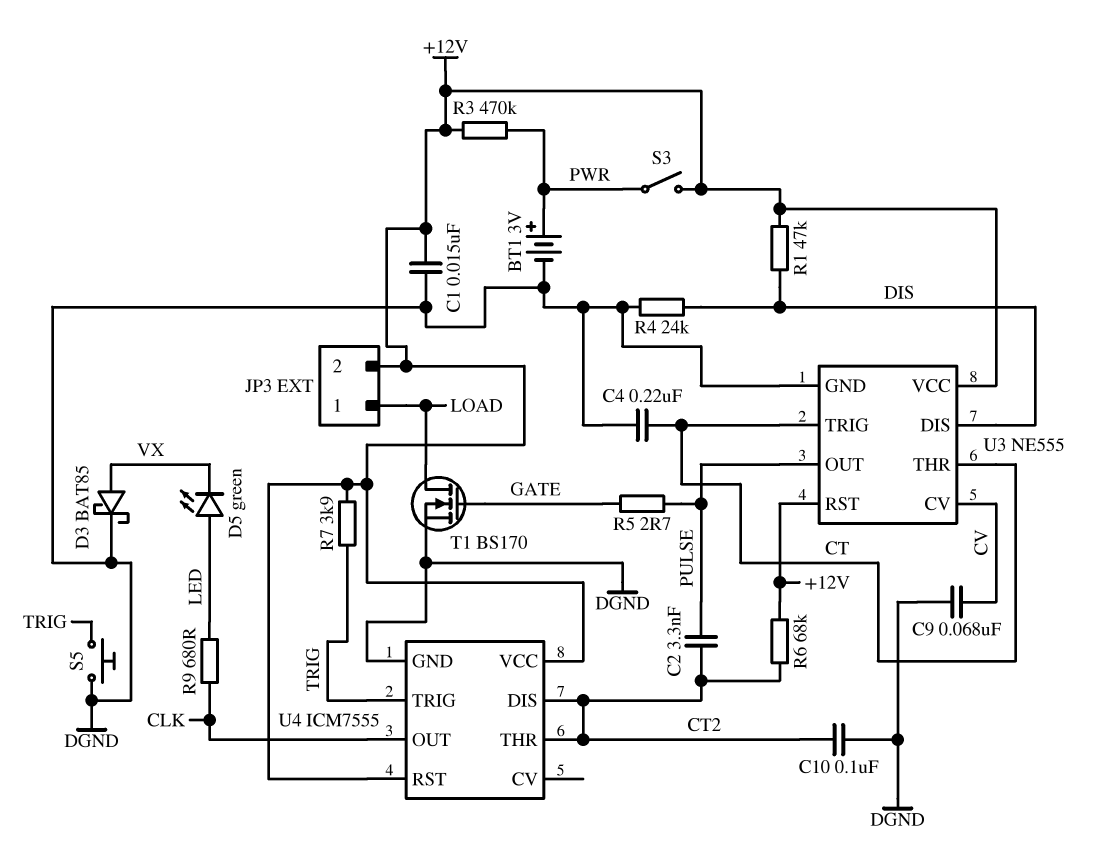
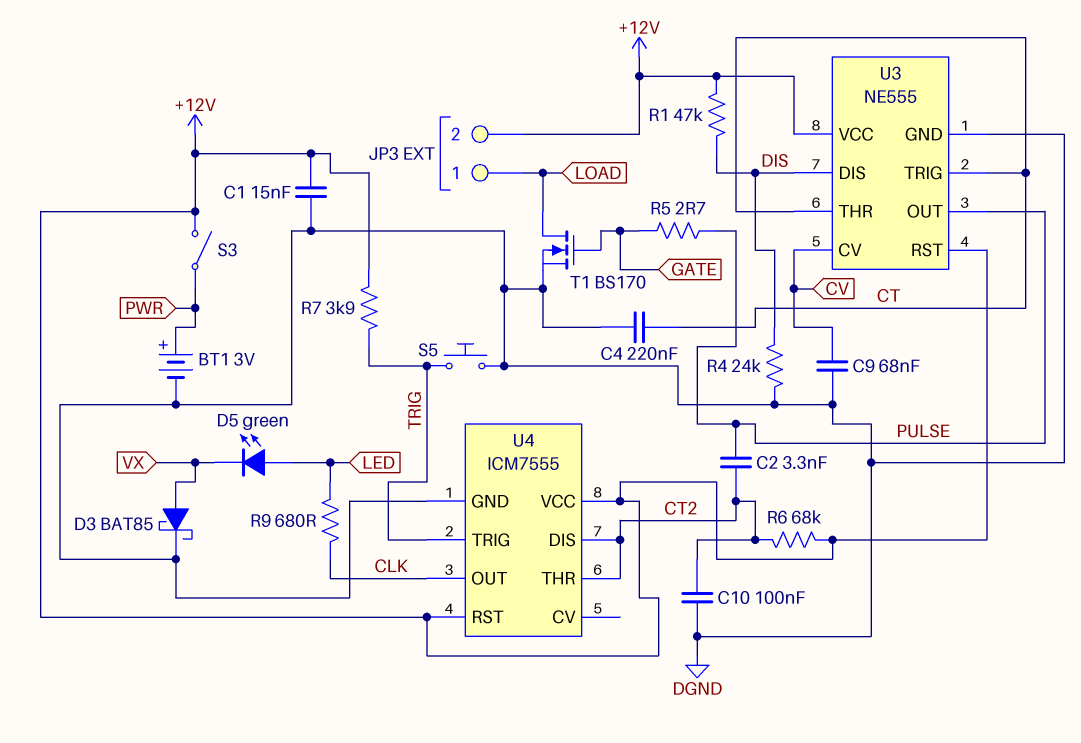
R3: 470k (+12V, PWR) -> none

